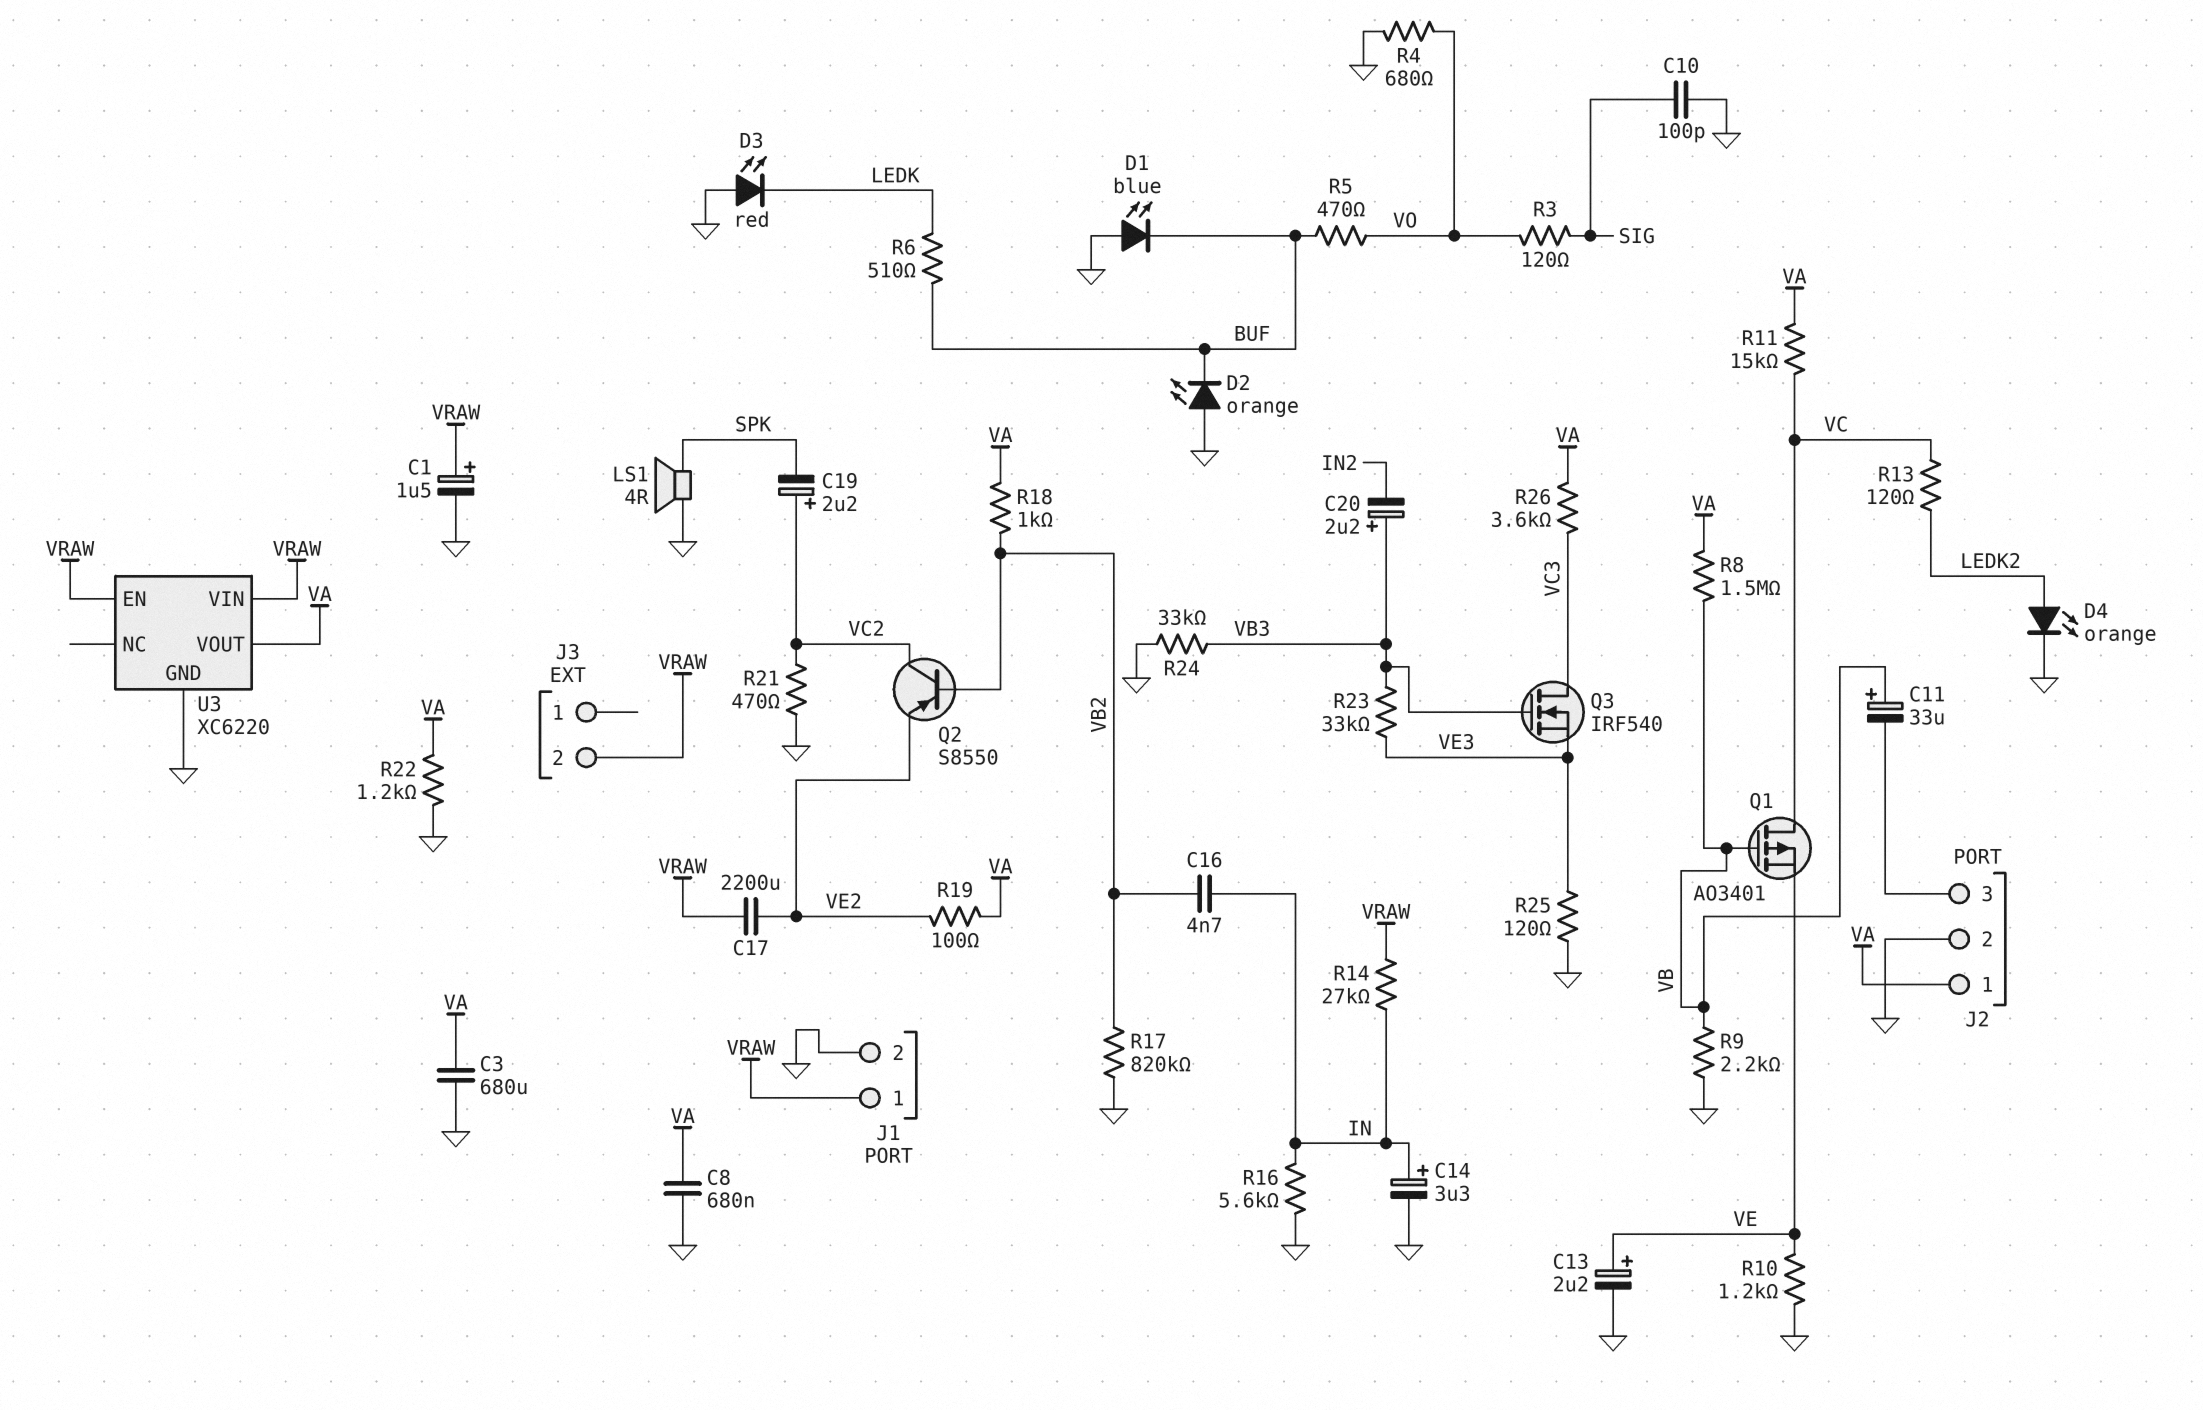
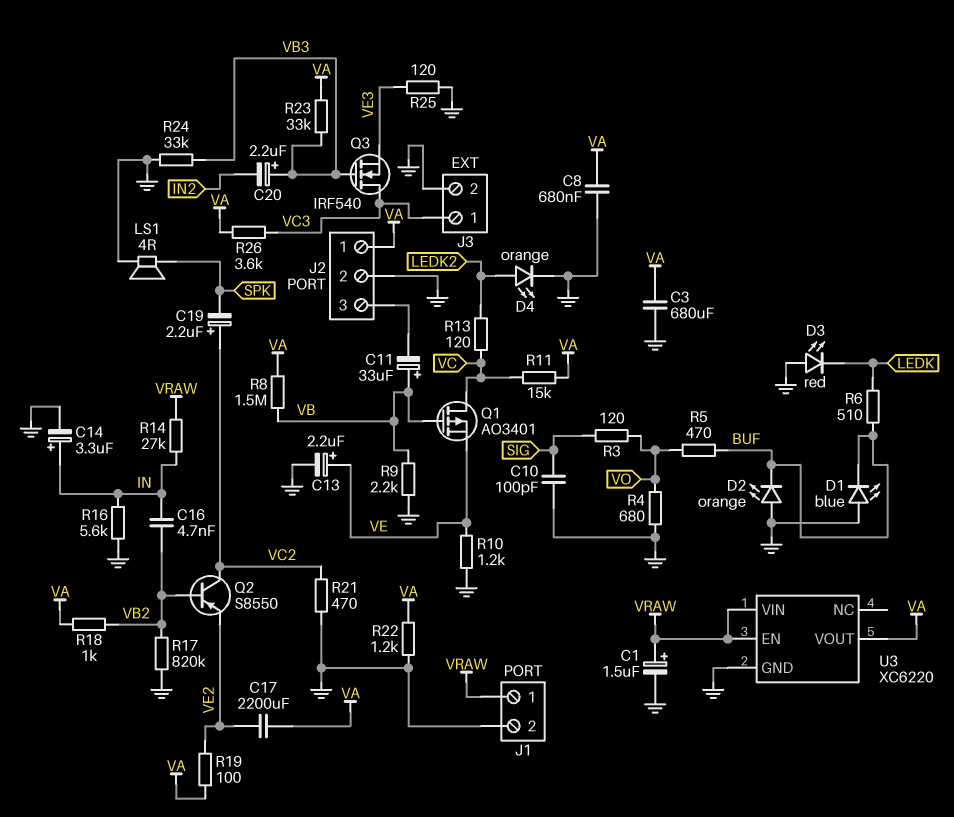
C17: 2200uF (VE2, VRAW) -> 2200uF (VA, VE2)
J3 pin 1: none -> VC3
J3 pin 2: VRAW -> GND
R23: 33k (VB3, VE3) -> 33k (VA, VB3)

